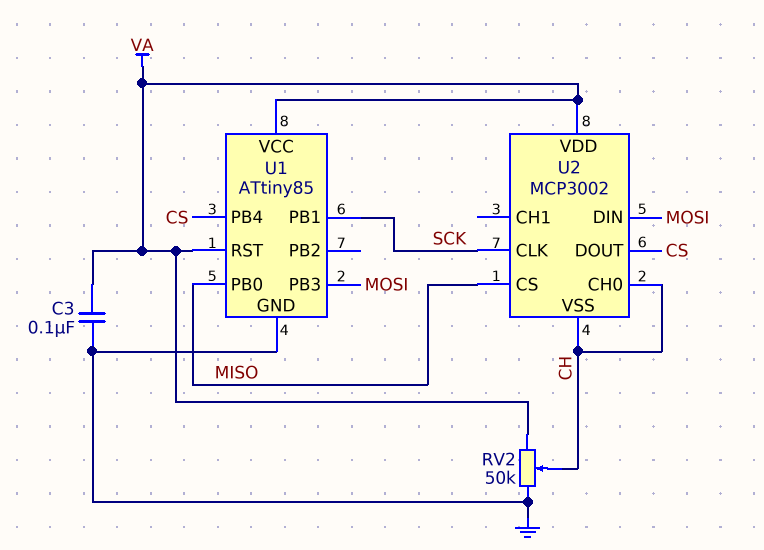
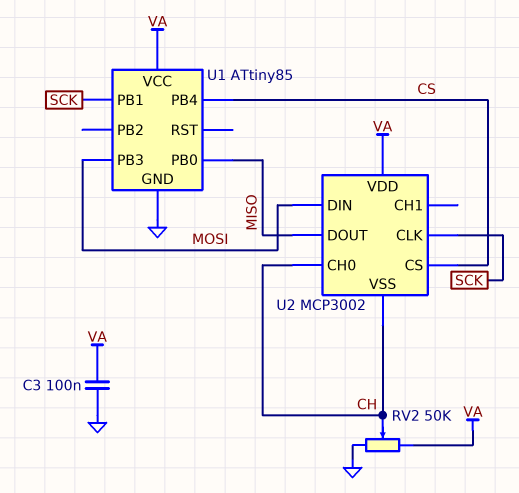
U1 pin RST: VA -> none
U2 pin CS: MISO -> CS
U2 pin DOUT: CS -> MISO

